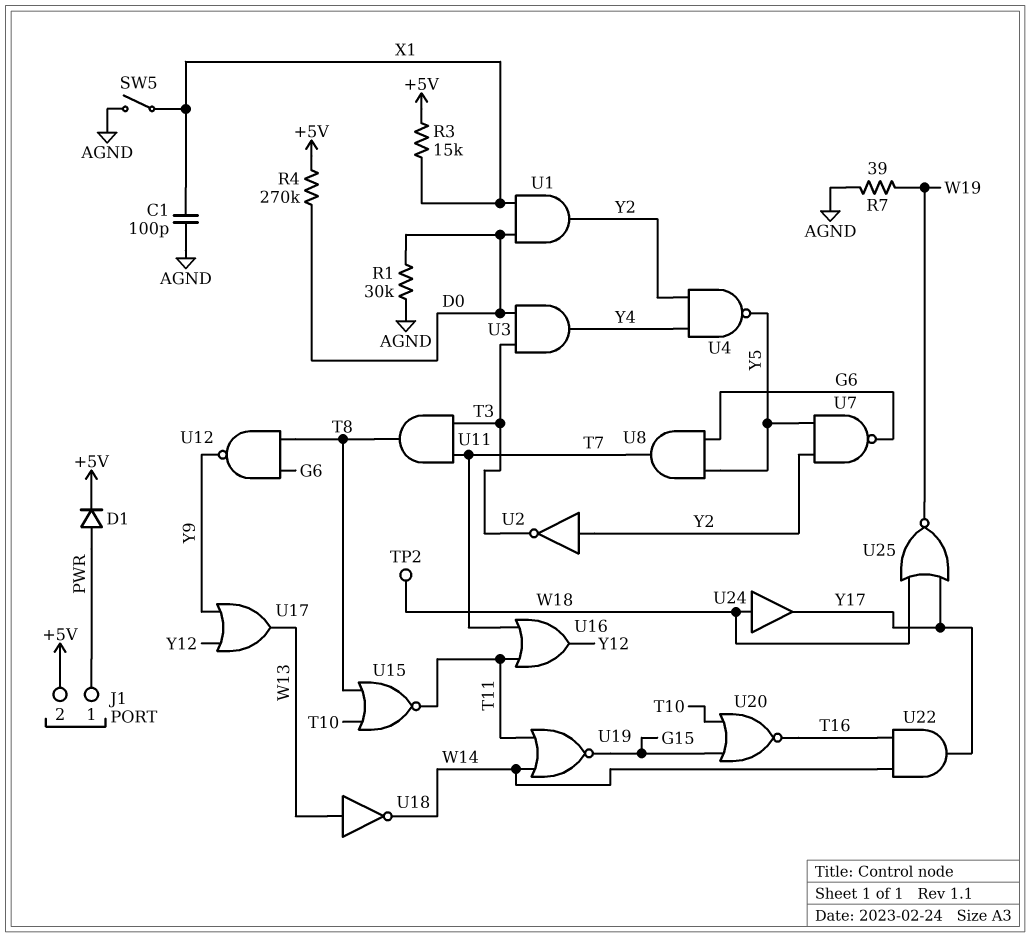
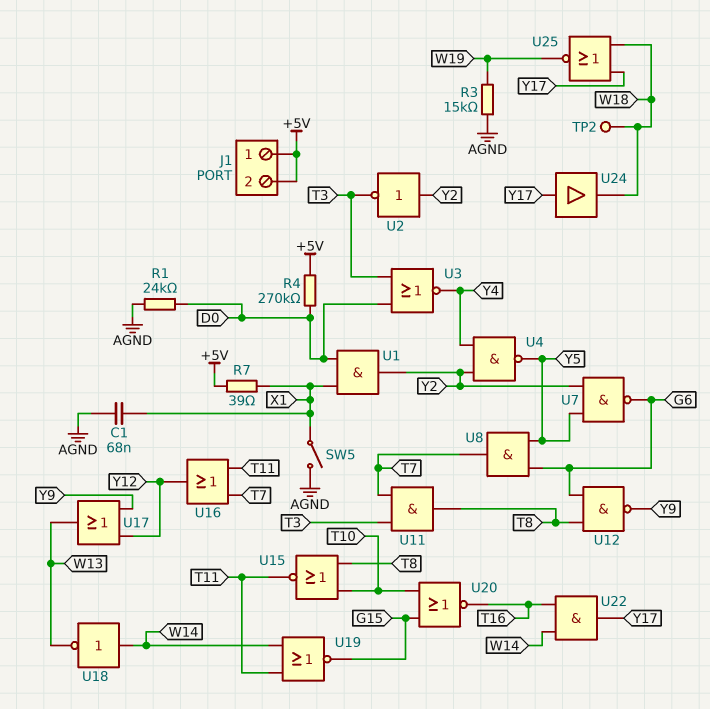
C1: 100pF (AGND, X1) -> 68nF (AGND, X1)
D1: diode (A PWR, K +5V) -> none
J1 pin 1: PWR -> +5V
R1: 30k (AGND, D0) -> 24k (AGND, D0)
R3: 15k (+5V, X1) -> 15k (AGND, W19)
R7: 39 (AGND, W19) -> 39 (+5V, X1)
U3: AND (in D0, in T3, out Y4) -> NOR (in D0, in T3, out Y4)
U18: NOT (in W13, out W14) -> NOT (in W14, out W13)
U24: buffer (in W18, out Y17) -> buffer (in Y17, out W18)

